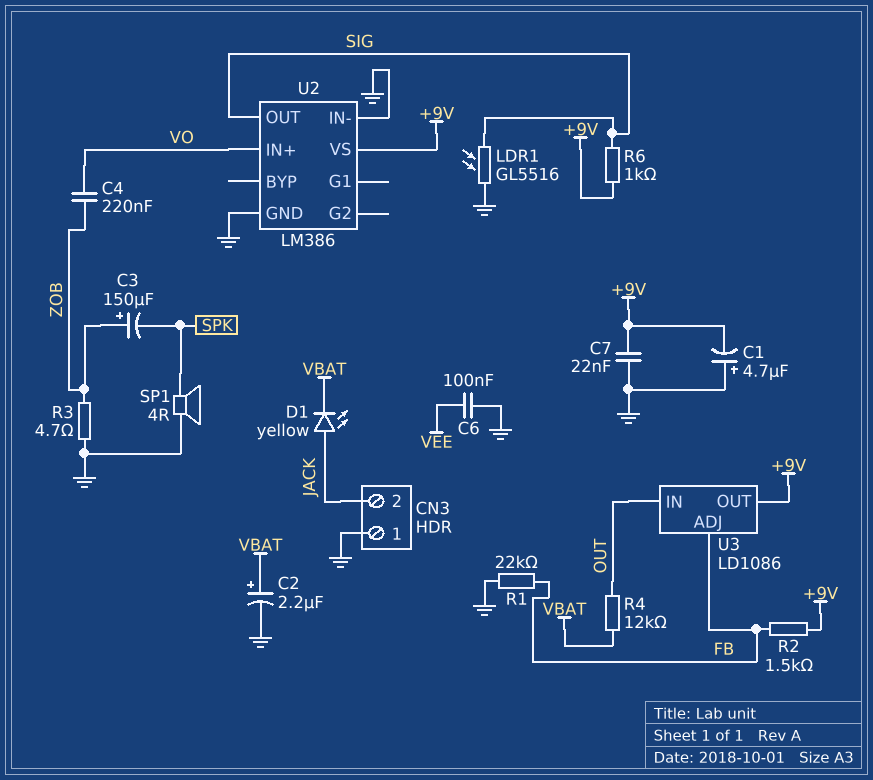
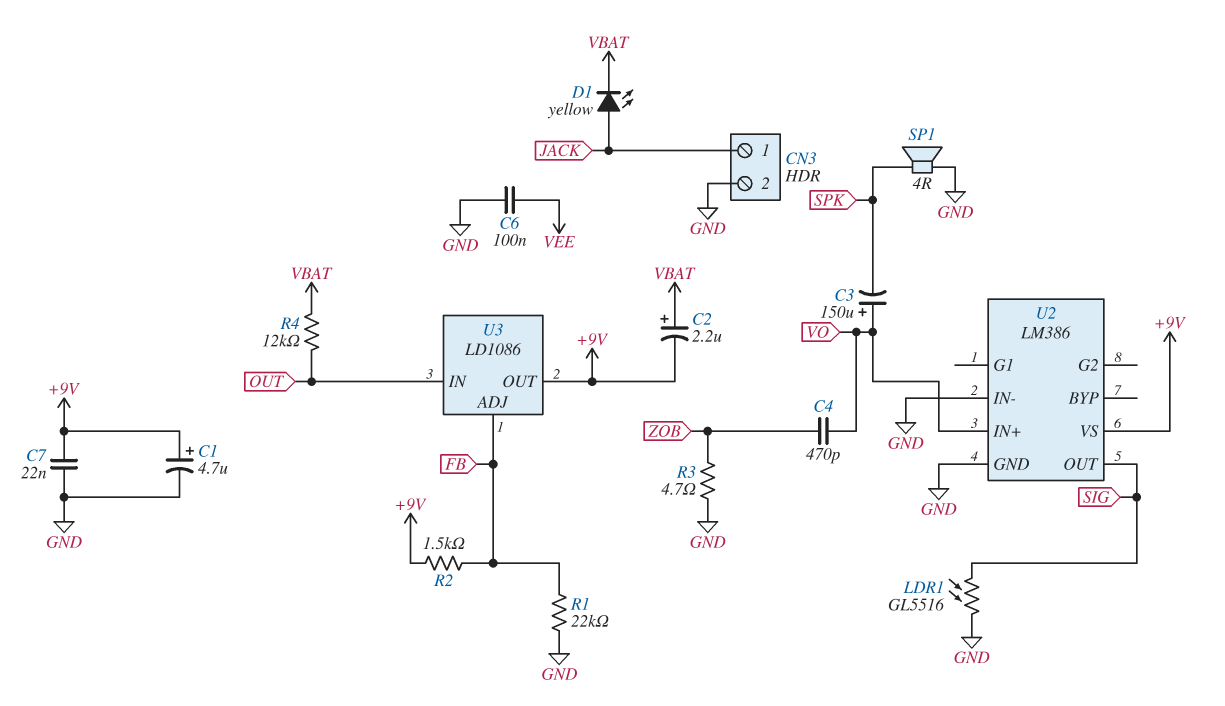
C1: 4.7uF (plus GND, minus +9V) -> 4.7uF (plus +9V, minus GND)
C2: 2.2uF (plus VBAT, minus GND) -> 2.2uF (plus VBAT, minus +9V)
C3: 150uF (plus ZOB, minus SPK) -> 150uF (plus VO, minus SPK)
C4: 220nF (VO, ZOB) -> 470pF (VO, ZOB)
CN3 pin 1: GND -> JACK
CN3 pin 2: JACK -> GND
R6: 1k (+9V, SIG) -> none

